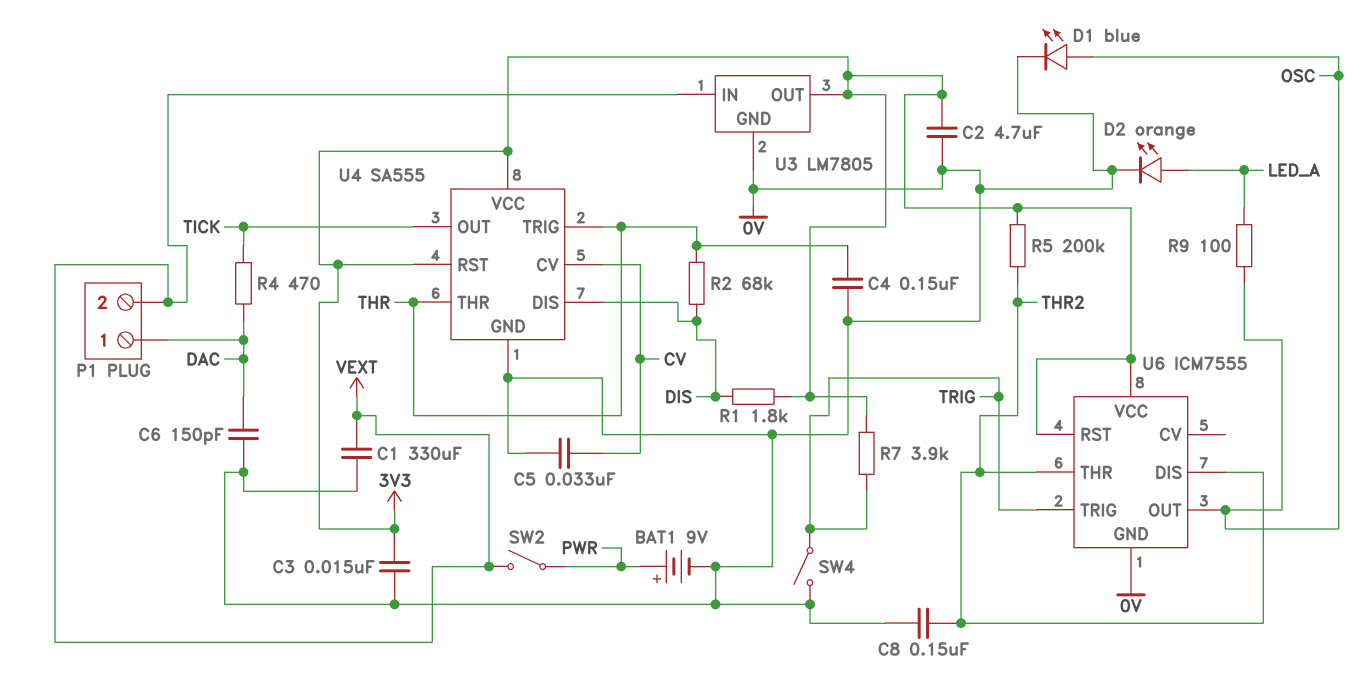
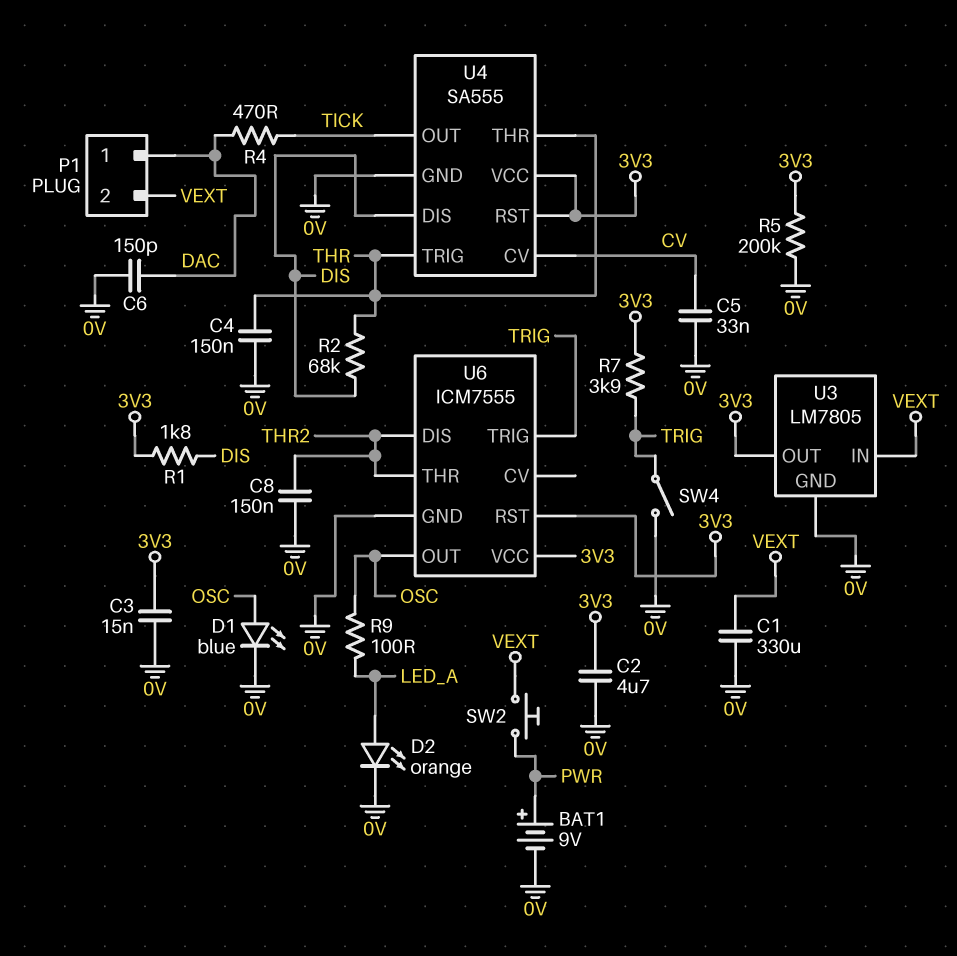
R5: 200k (3V3, THR2) -> 200k (0V, 3V3)
SW2: switch (PWR, VEXT) -> button (PWR, VEXT)

